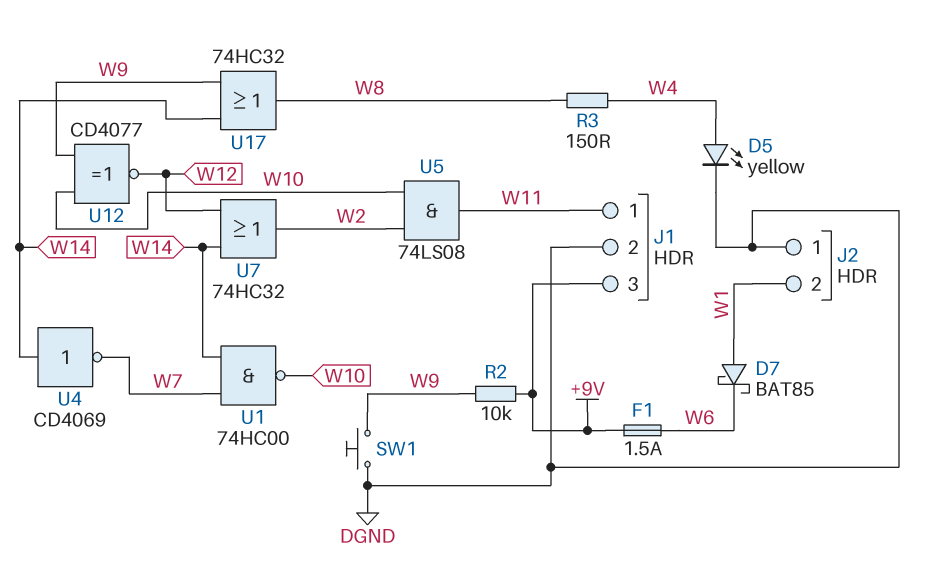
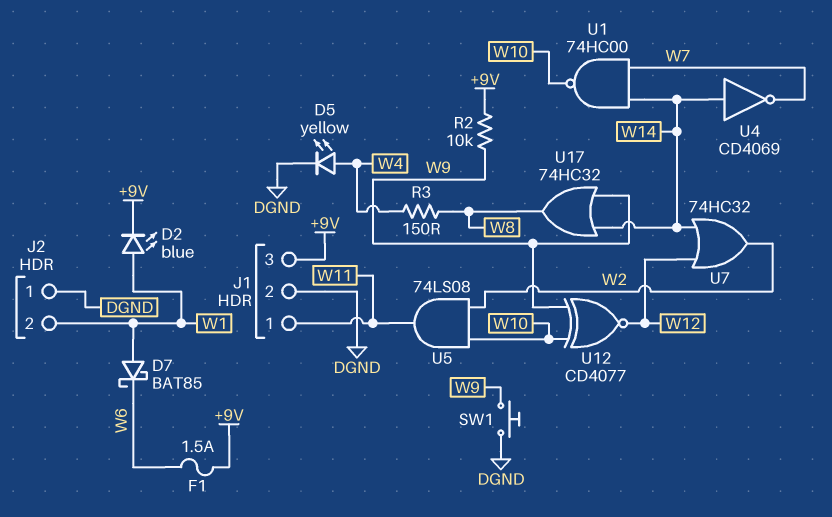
D2: none -> LED blue (A W1, K +9V)

